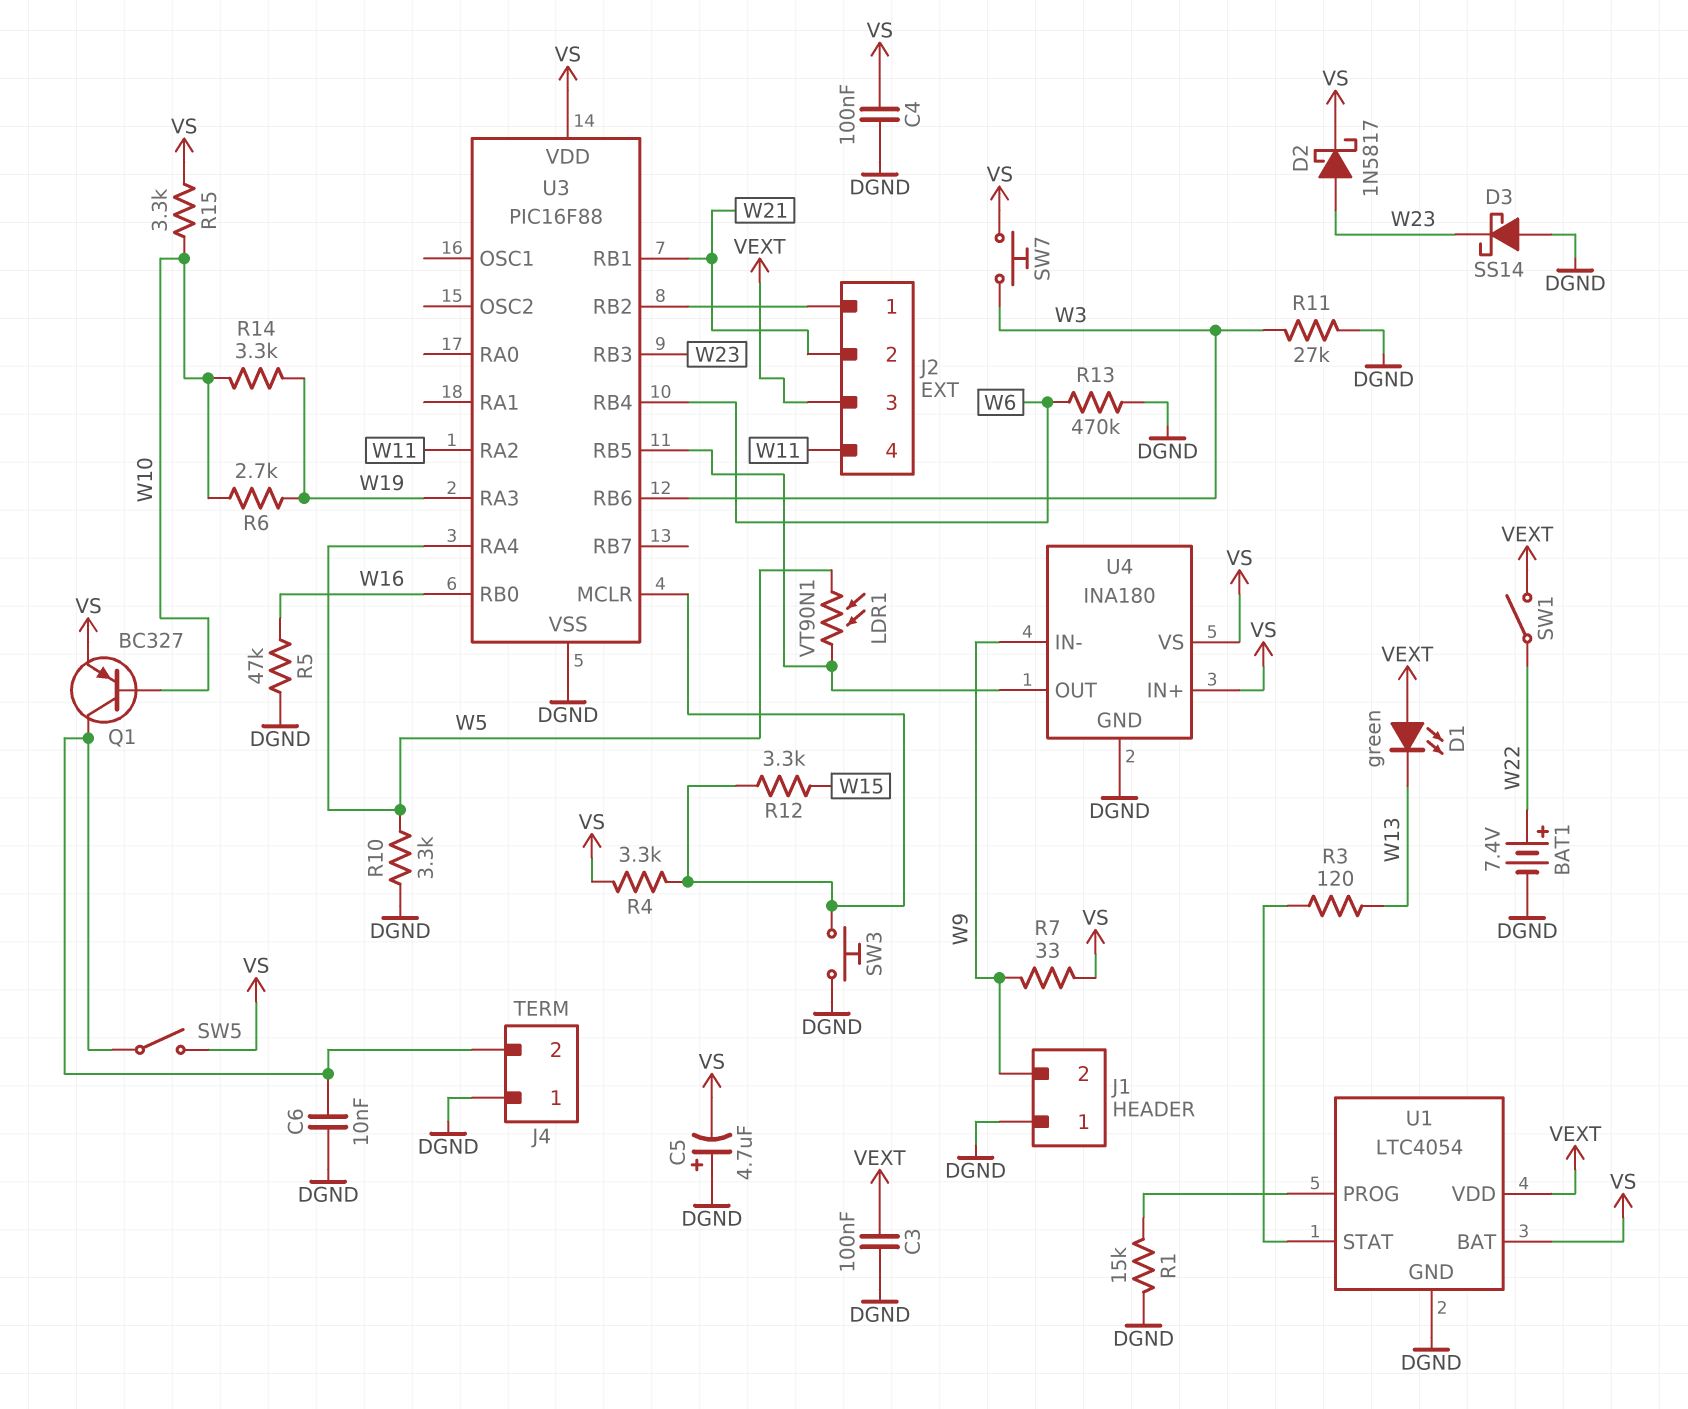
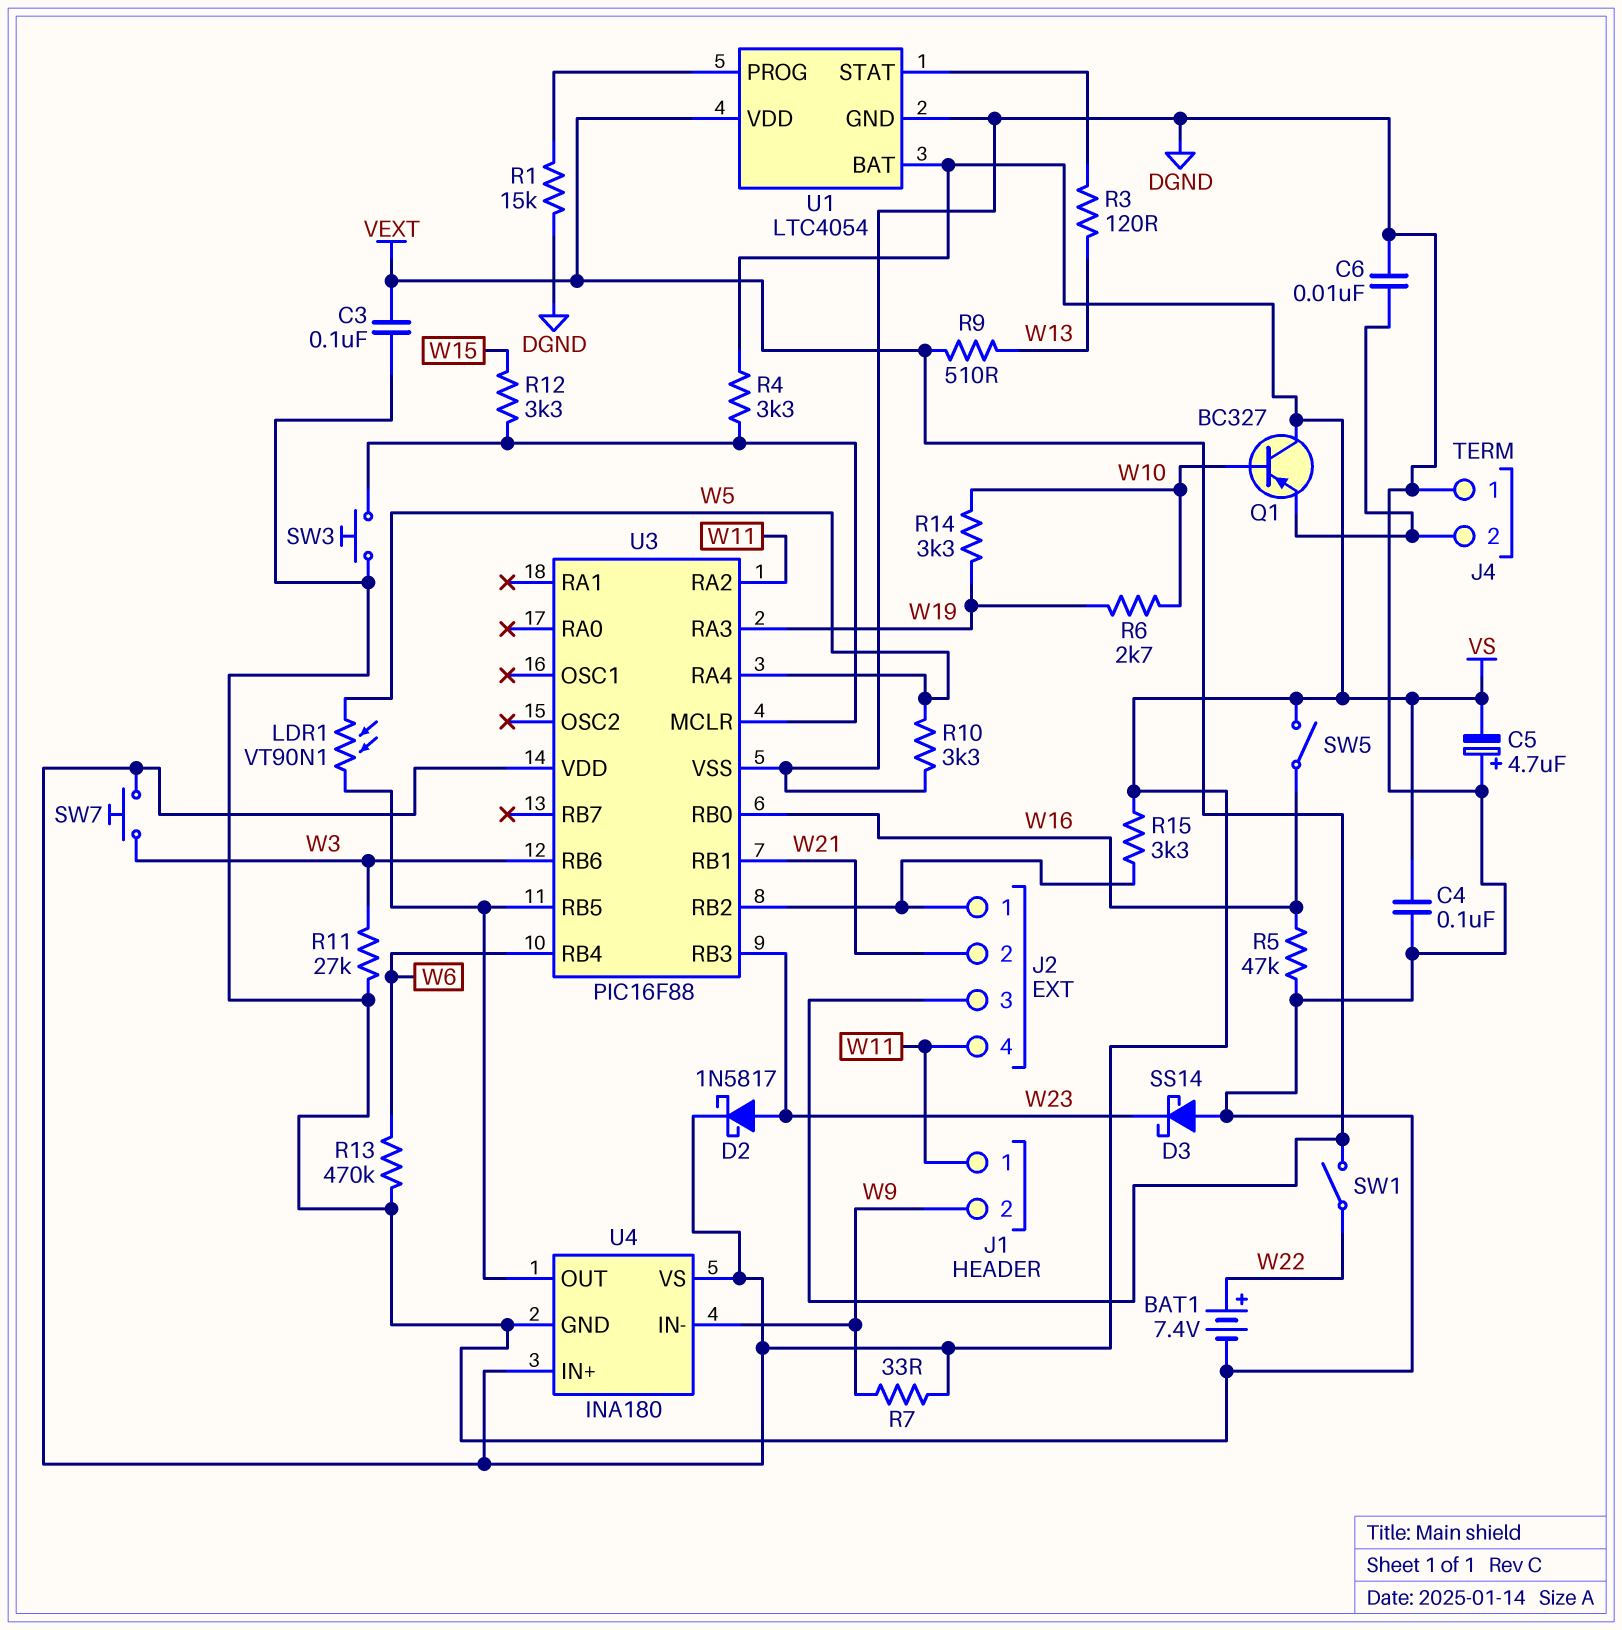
D1: LED green (A VEXT, K W13) -> none
J1 pin 1: DGND -> W11
Q1: PNP BC327 (B W10, C J4/2, E VS) -> PNP BC327 (B W10, C VS, E J4/2)
R9: none -> 510 (VEXT, W13)
R15: 3.3k (VS, W10) -> 3.3k (J2/1, VS)
SW5: switch (J4/2, VS) -> switch (VS, W16)

